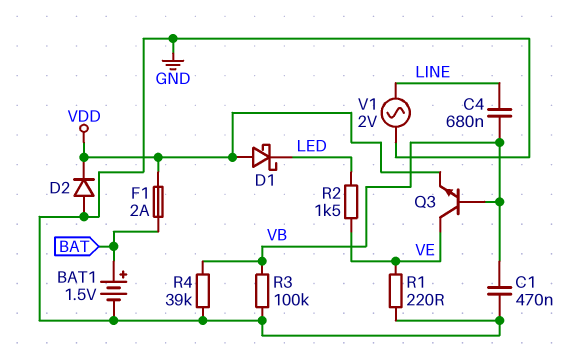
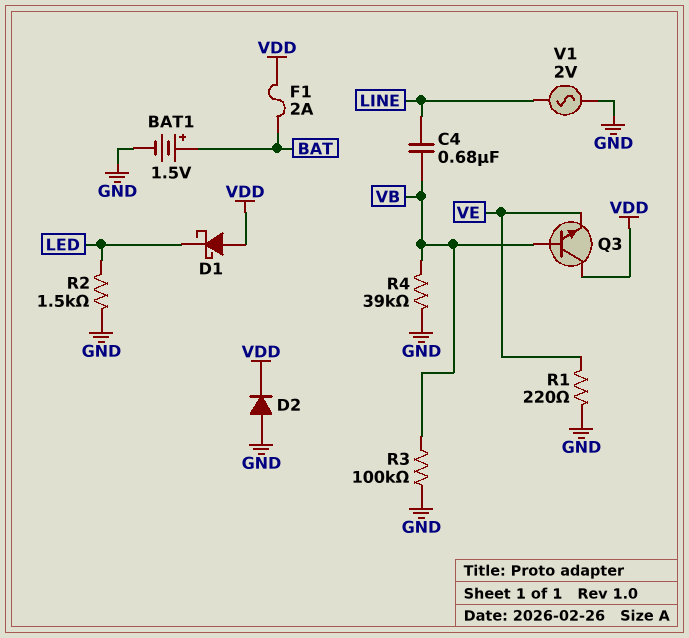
C1: 470nF (GND, VB) -> none
Q3: NPN (B VB, C VE, E VDD) -> NPN (B VB, C VDD, E VE)
R2: 1.5k (LED, VE) -> 1.5k (GND, LED)

